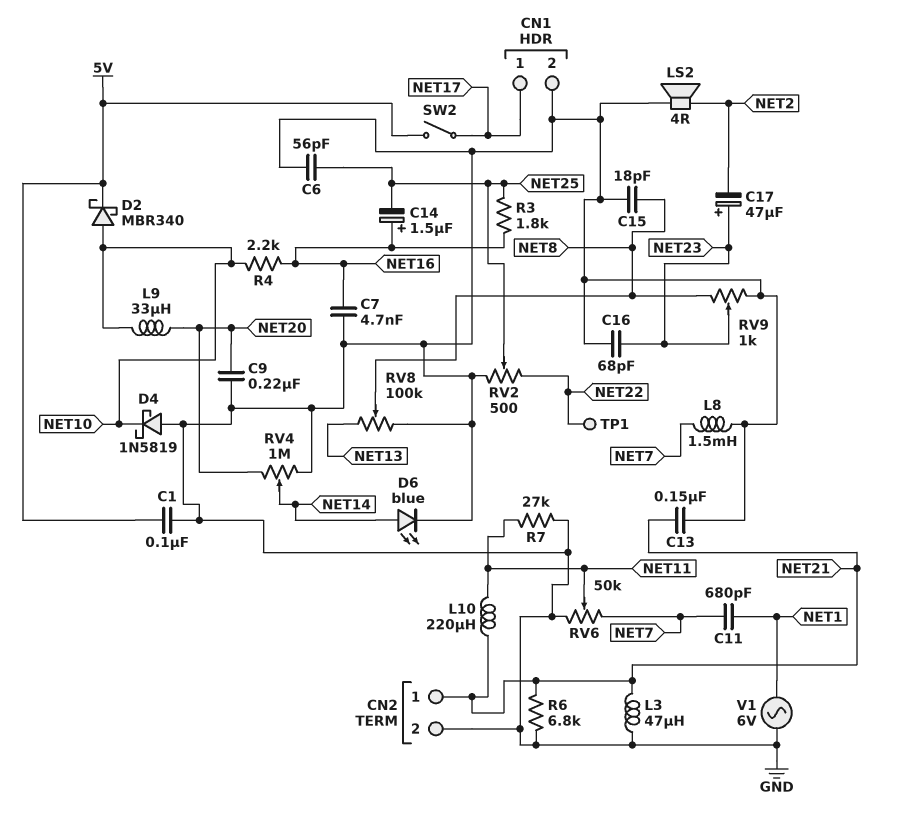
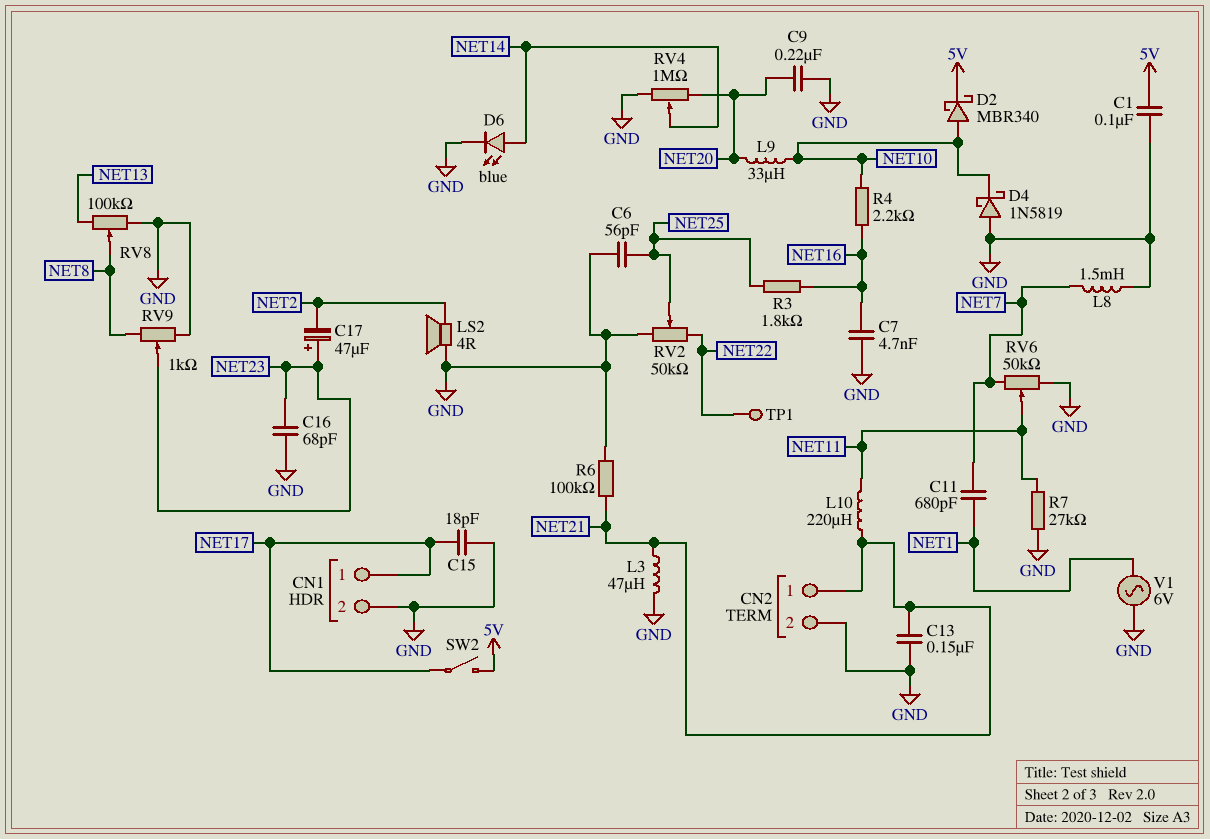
C14: 1.5uF (plus NET16, minus NET25) -> none
C15: 18pF (GND, NET8) -> 18pF (GND, NET17)
R6: 6.8k (GND, NET21) -> 100k (GND, NET21)
RV2: 500 (GND, NET22, wiper NET25) -> 50k (GND, NET22, wiper NET25)

